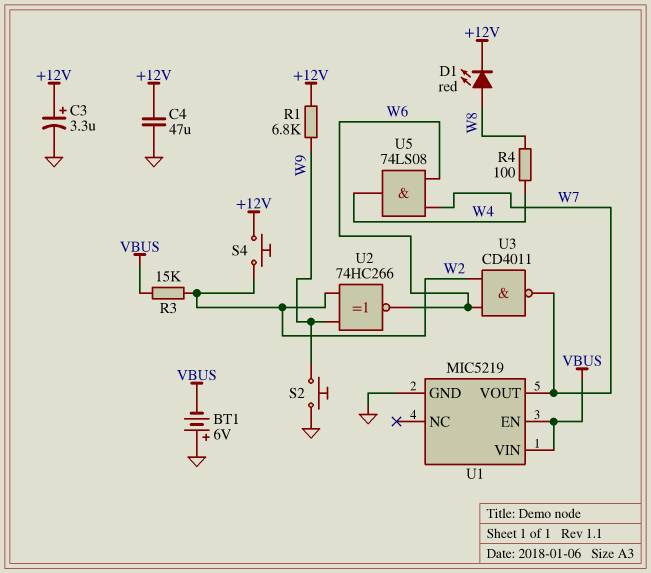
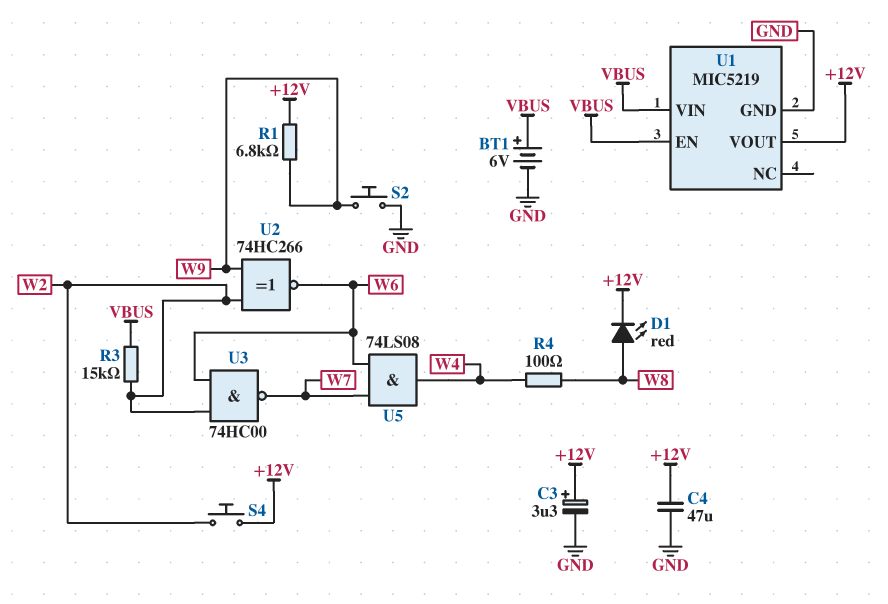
BT1: 6V (plus GND, minus VBUS) -> 6V (plus VBUS, minus GND)
U1 pin VOUT: W7 -> +12V
U3: NAND CD4011 (in W2, in W6, out W7) -> NAND 74HC00 (in W2, in W6, out W7)

